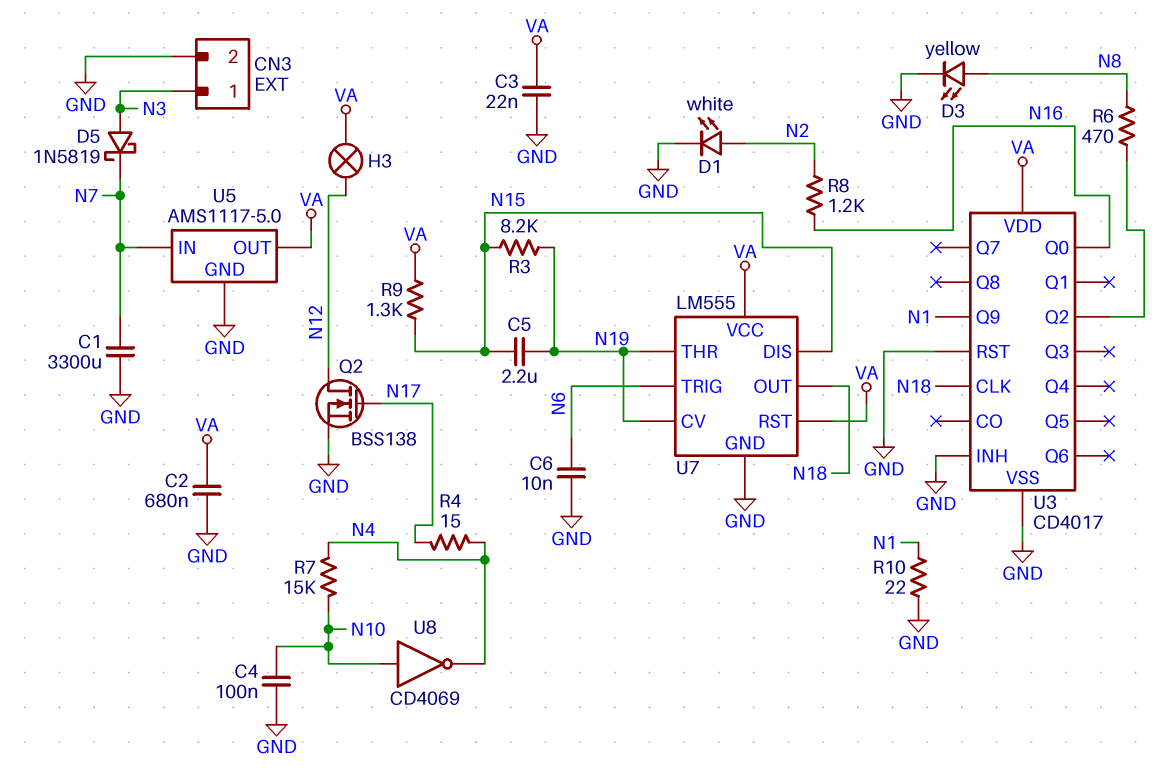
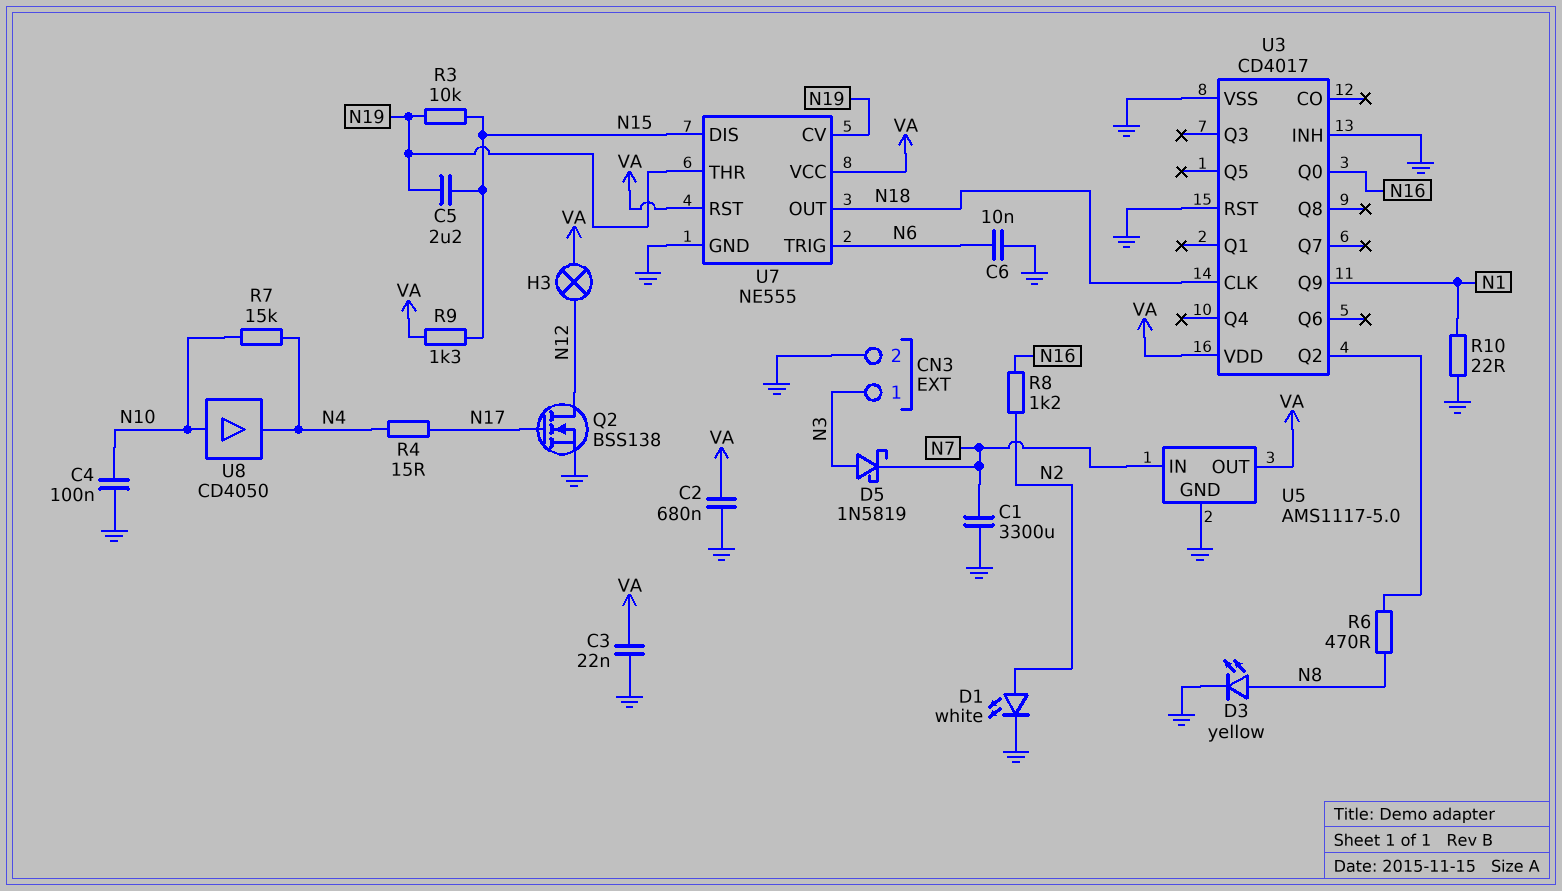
R3: 8.2k (N15, N19) -> 10k (N15, N19)
U7: LM555 -> NE555
U8: NOT CD4069 (in N10, out N4) -> buffer CD4050 (in N10, out N4)

